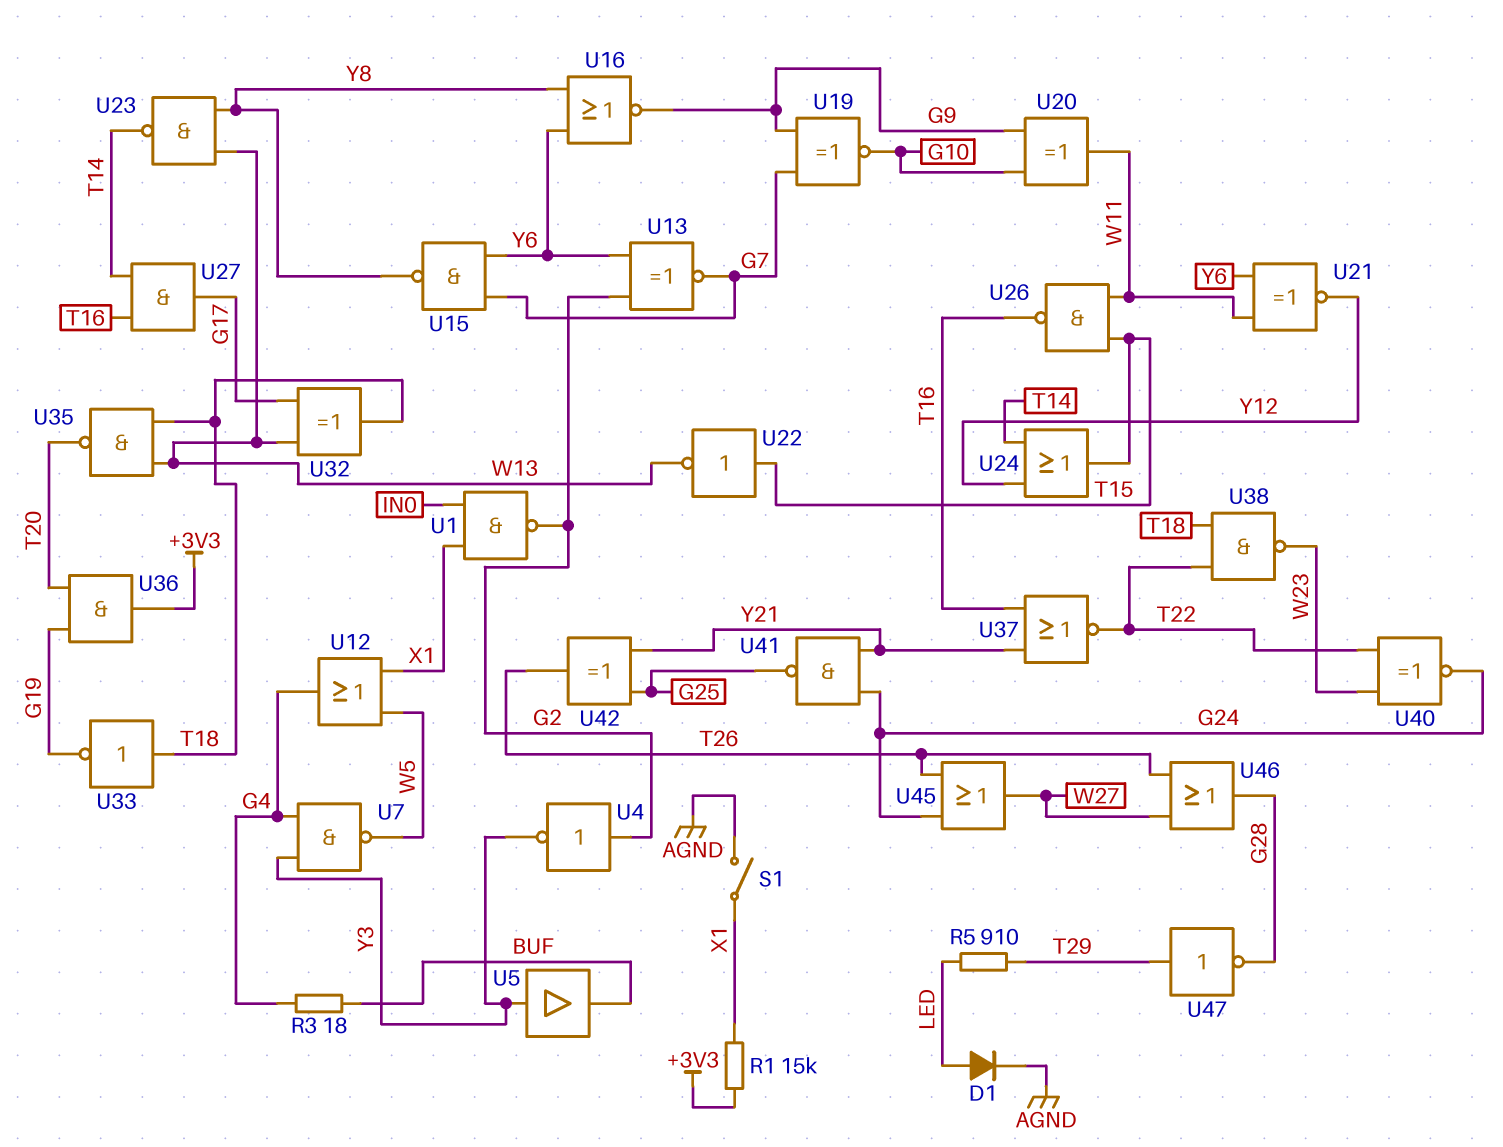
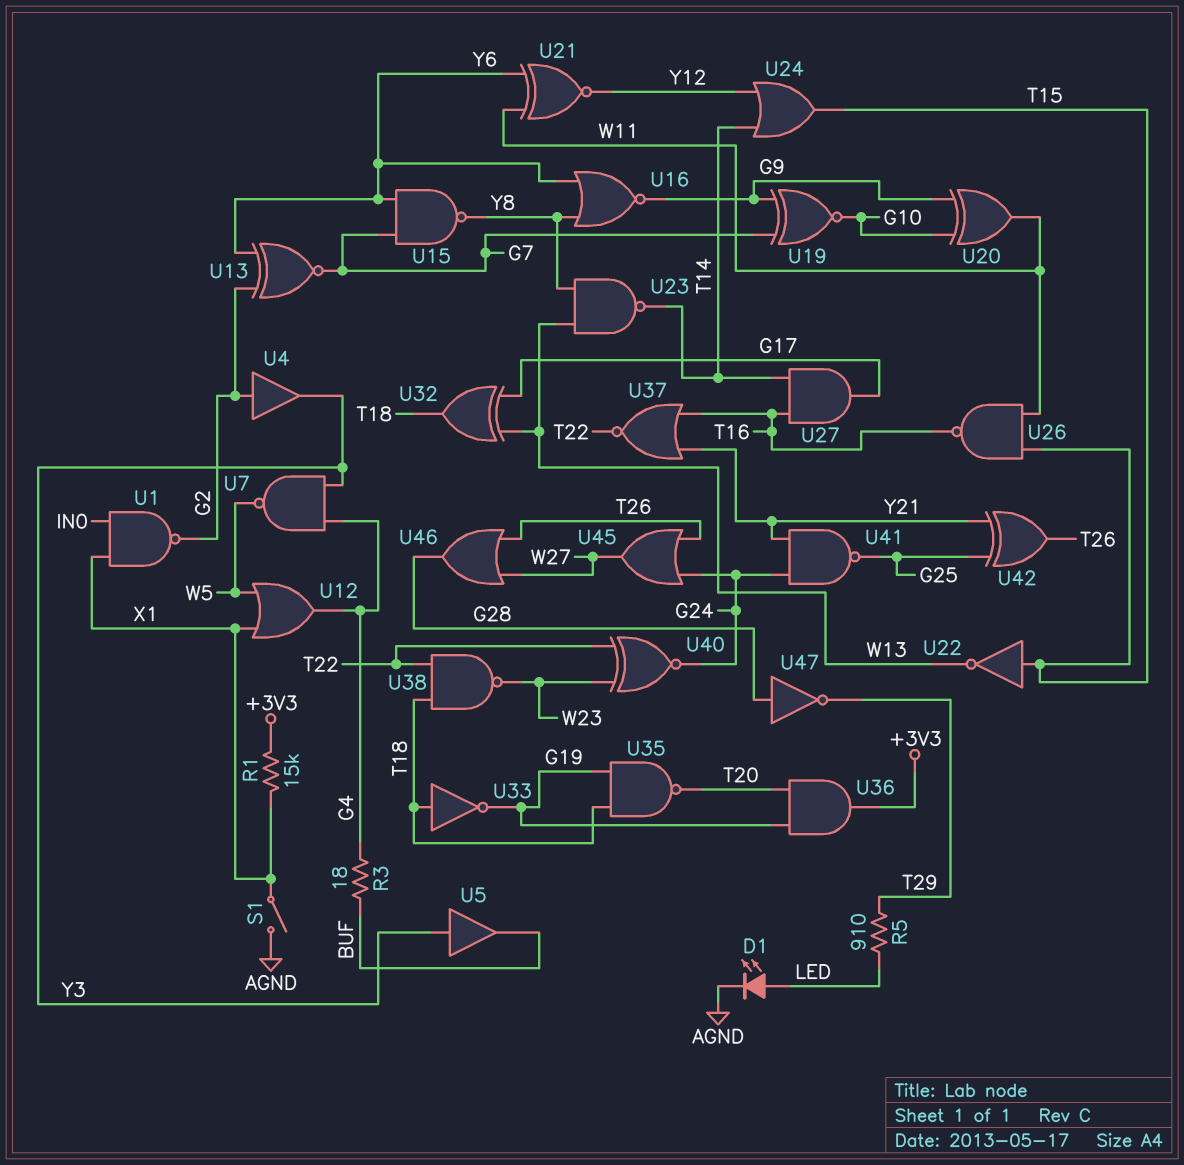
D1: diode (A LED, K AGND) -> LED (A LED, K AGND)
U4: NOT (in G2, out Y3) -> buffer (in G2, out Y3)
U35: NAND (in T18, in W13, out T20) -> NAND (in G19, in T18, out T20)
U47: NOT (in T29, out G28) -> NOT (in G28, out T29)

